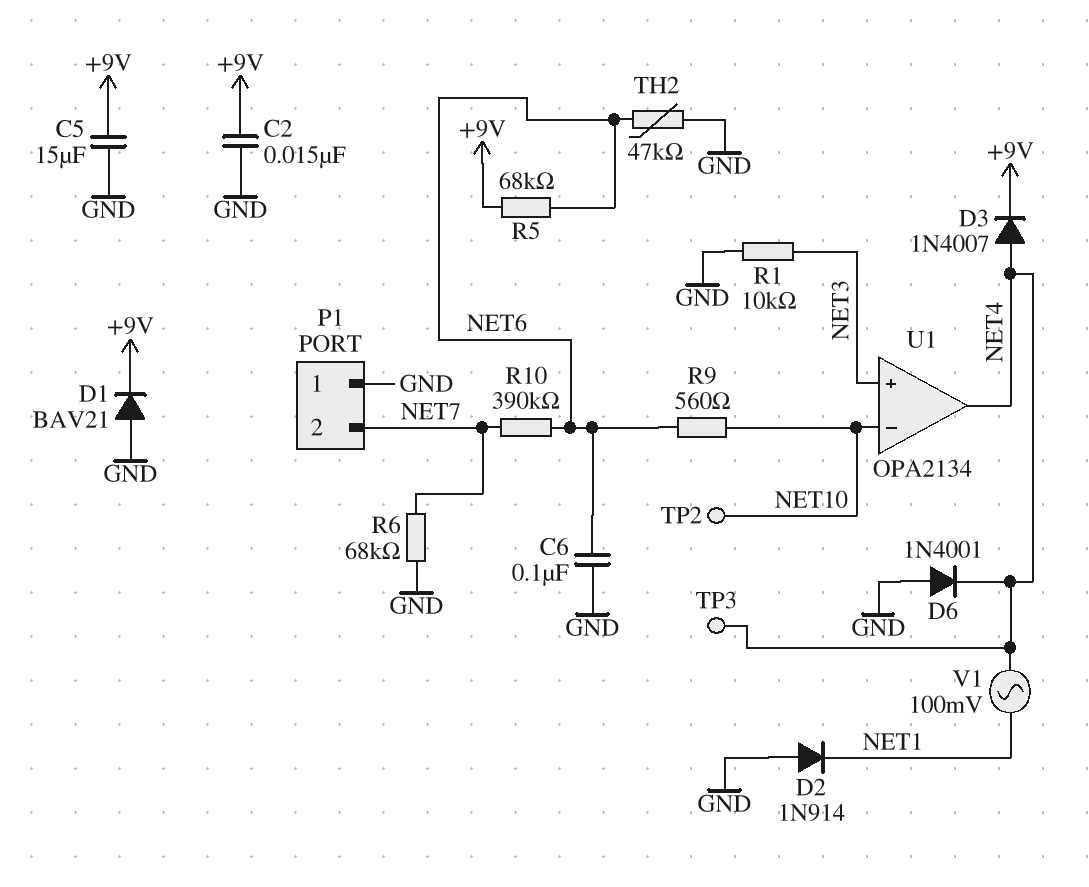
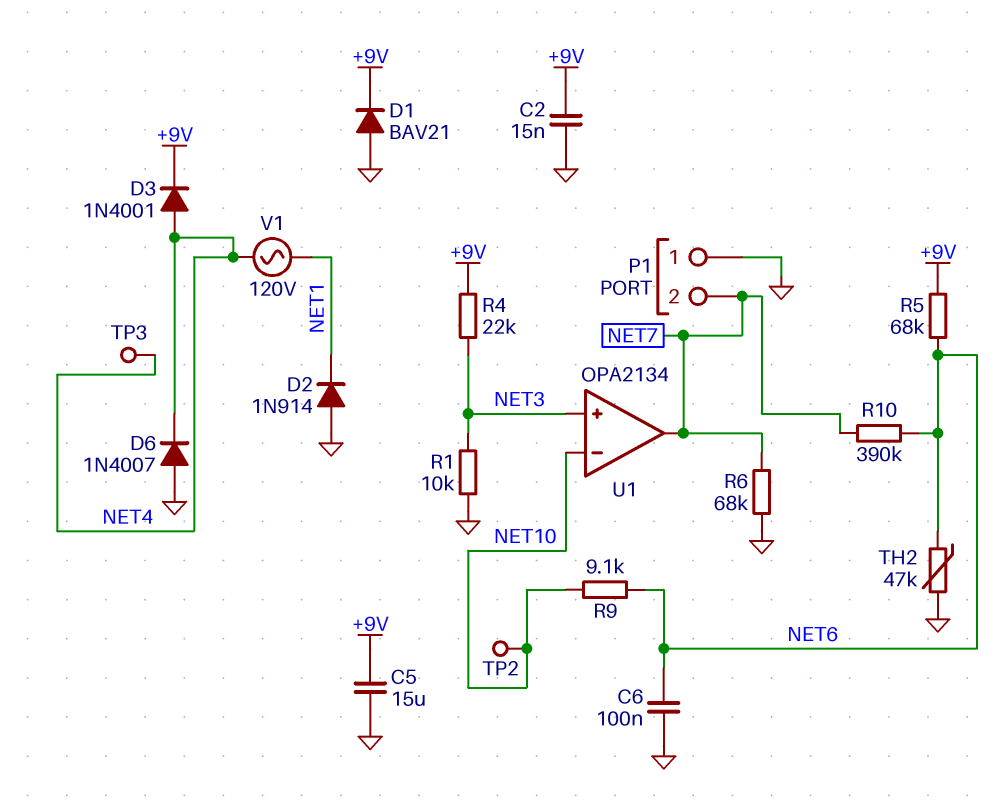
D3: diode 1N4007 (A NET4, K +9V) -> diode 1N4001 (A NET4, K +9V)
D6: diode 1N4001 (A GND, K NET4) -> diode 1N4007 (A GND, K NET4)
R4: none -> 22k (+9V, NET3)
R9: 560 (NET6, NET10) -> 9.1k (NET6, NET10)
U1 pin out: NET4 -> NET7
V1: AC 100mV (NET1, NET4) -> AC 120V (NET1, NET4)

